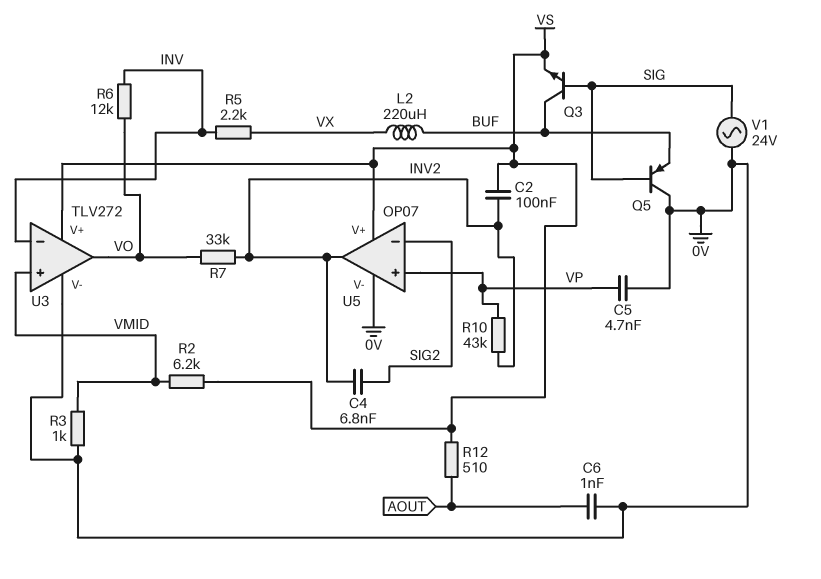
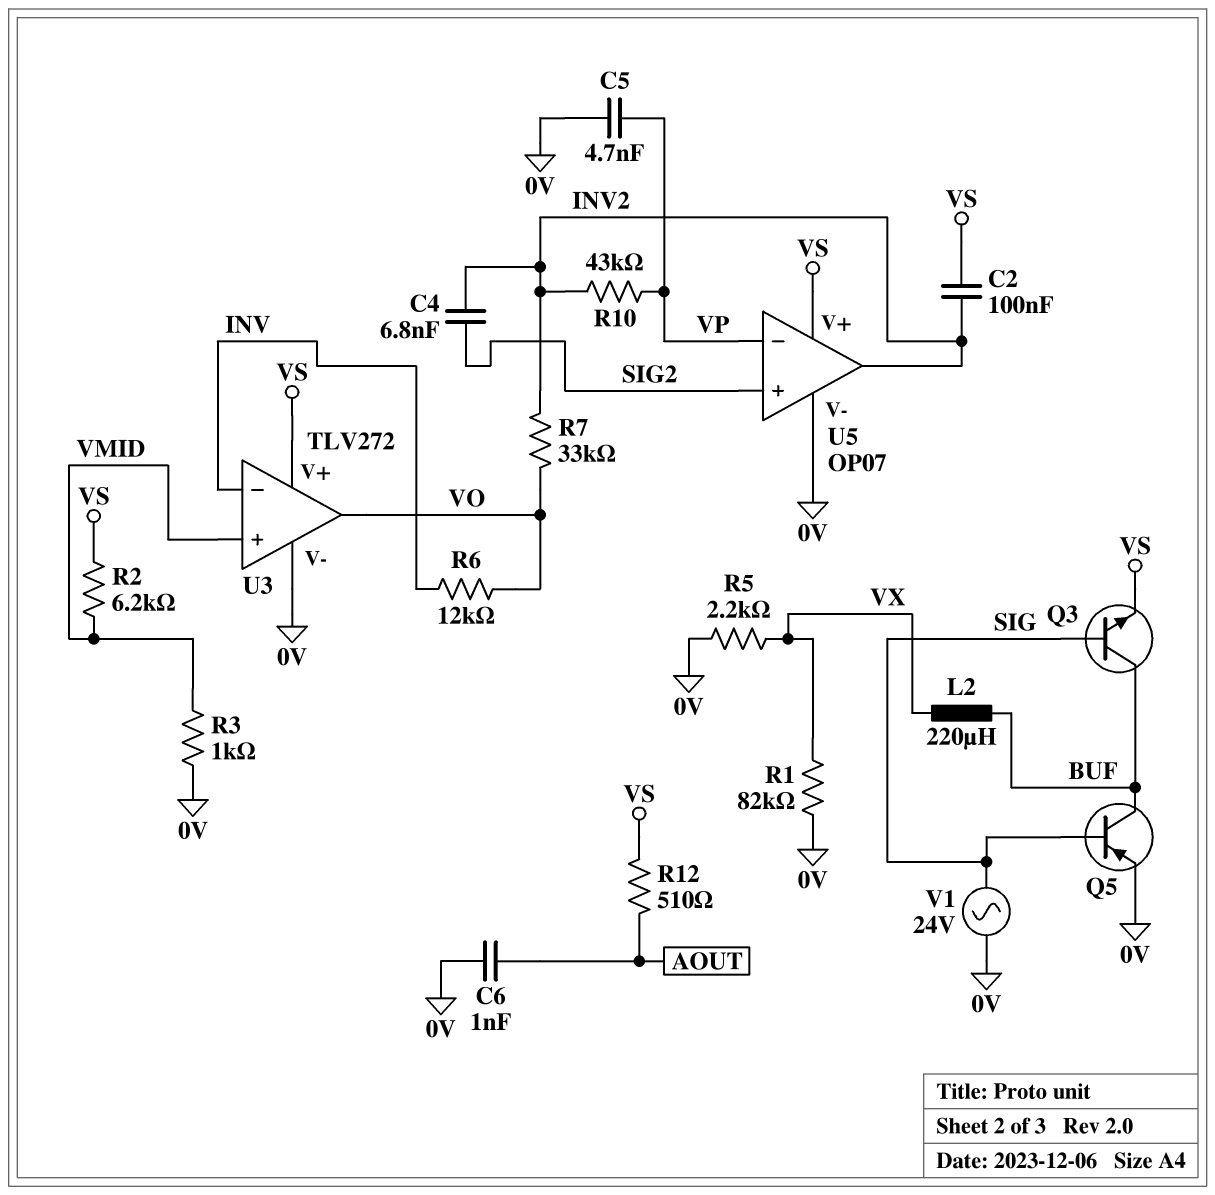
Q5: PNP (B SIG, C 0V, E BUF) -> PNP (B SIG, C BUF, E 0V)
R1: none -> 82k (0V, VX)
R5: 2.2k (INV, VX) -> 2.2k (0V, VX)
U5 pin in+: VP -> SIG2
U5 pin in-: SIG2 -> VP

